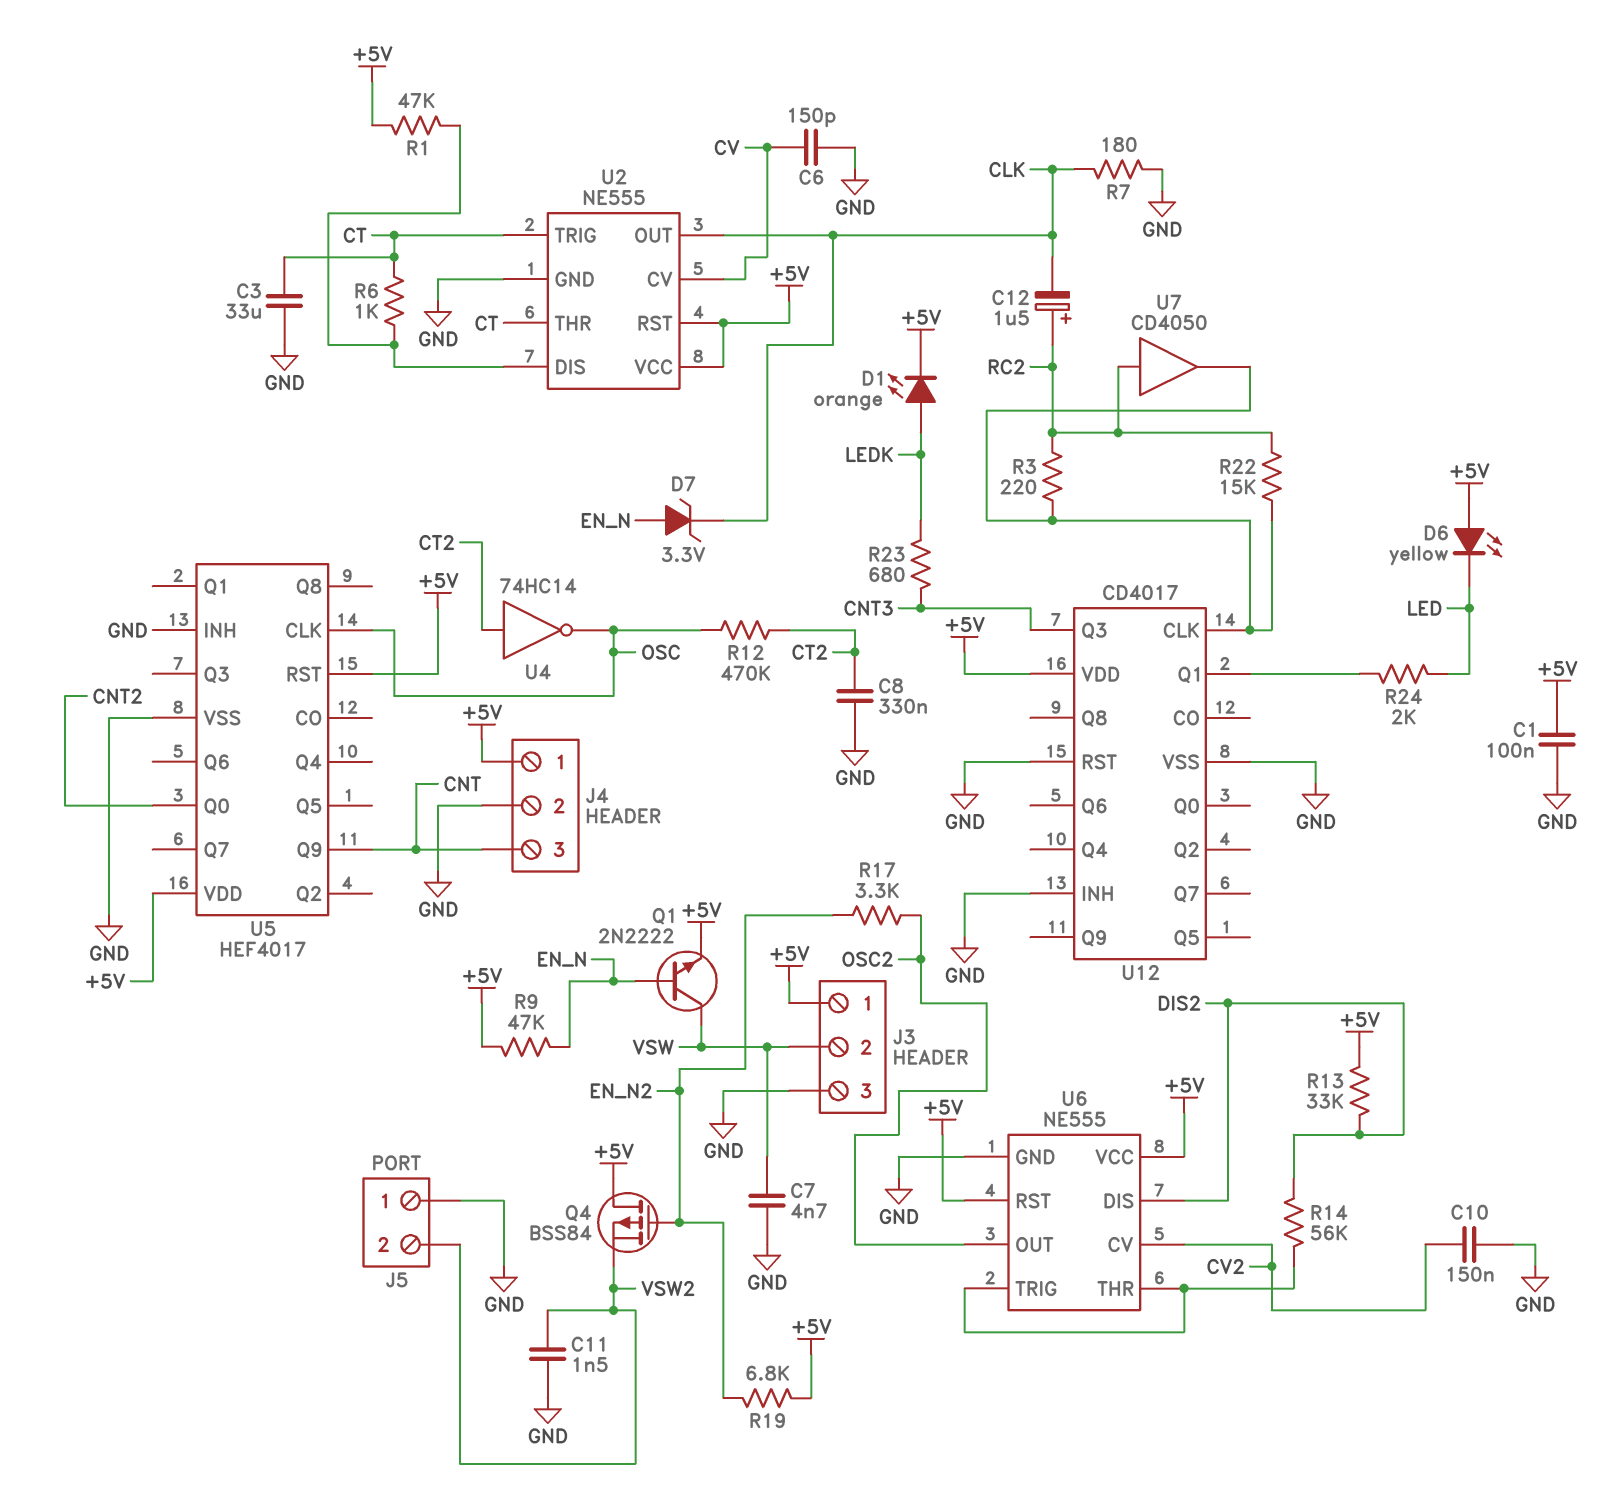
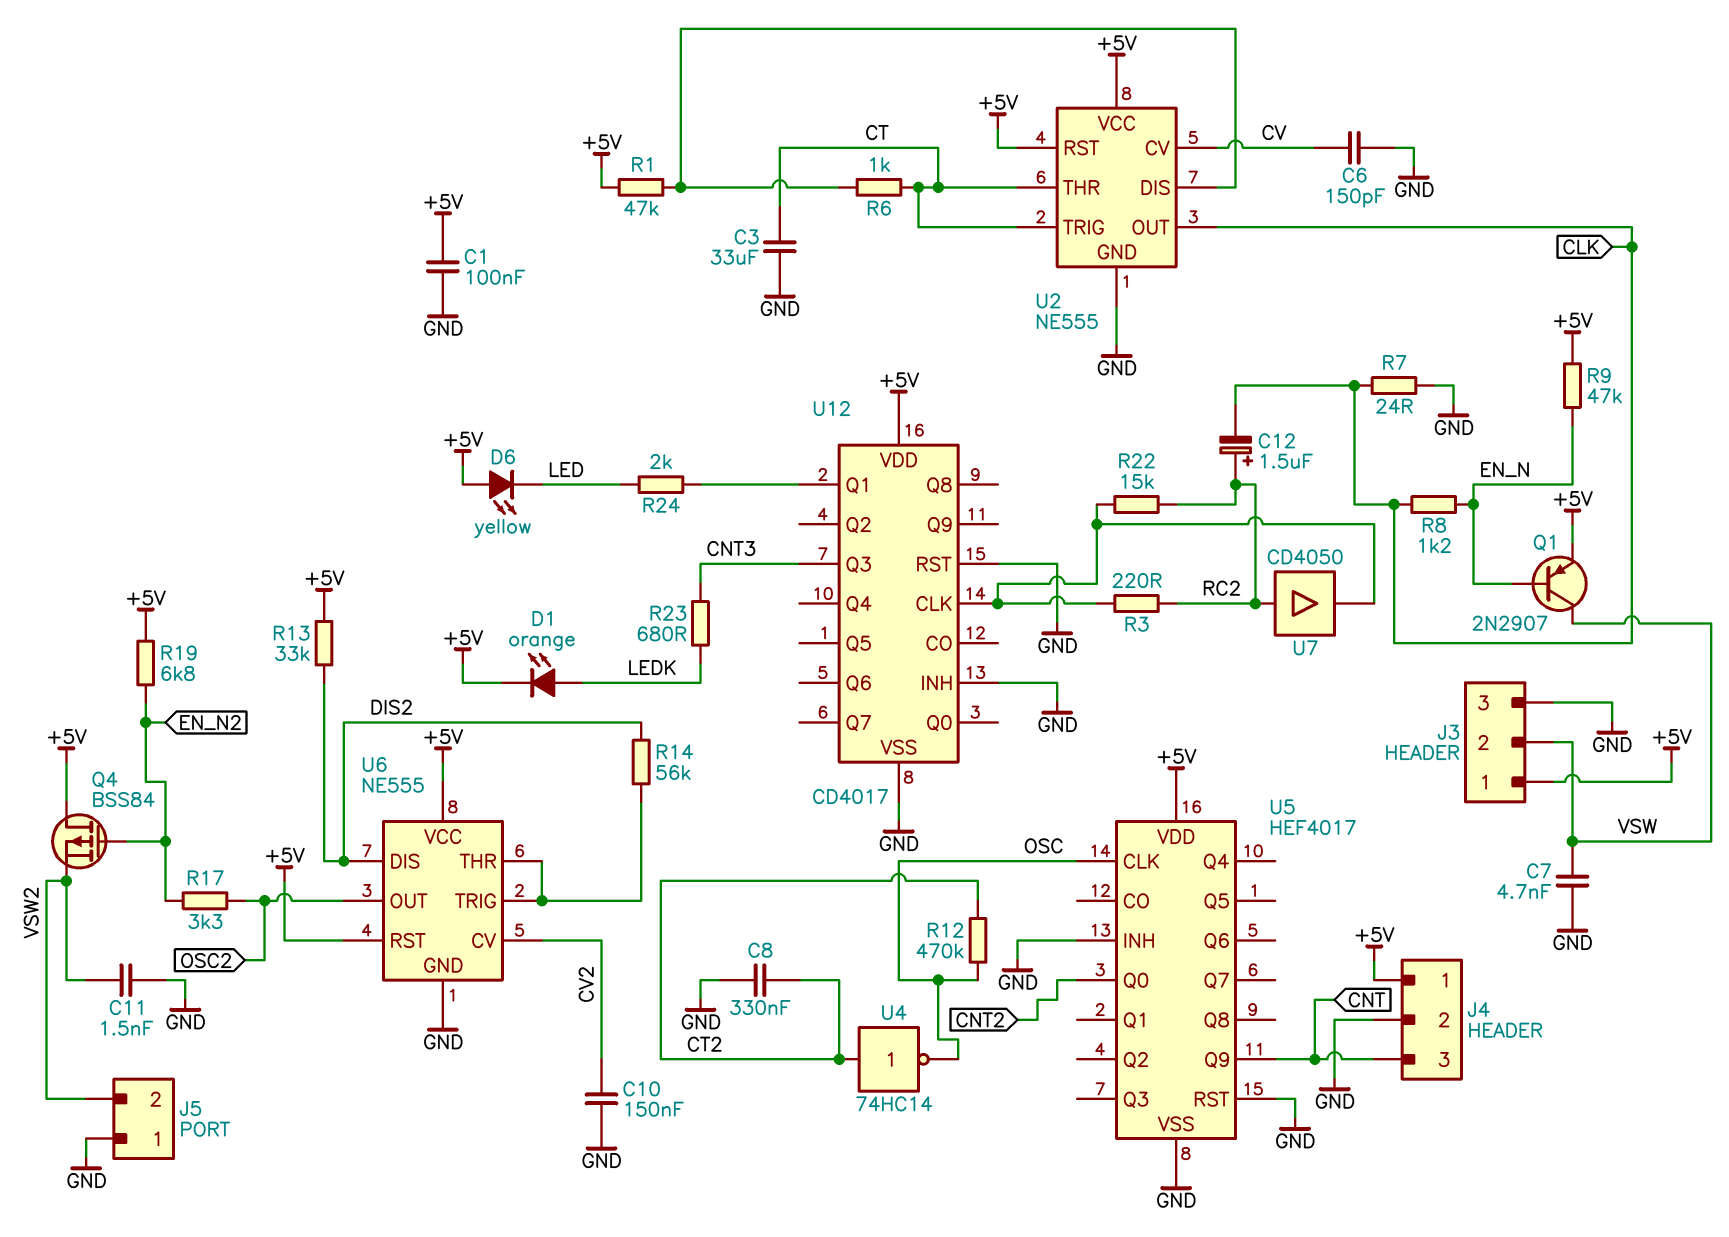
D7: zener 3.3V (A EN_N, K CLK) -> none
Q1: NPN 2N2222 (B EN_N, C VSW, E +5V) -> PNP 2N2907 (B EN_N, C VSW, E +5V)
R7: 180 (CLK, GND) -> 24 (CLK, GND)
R8: none -> 1.2k (CLK, EN_N)
U5 pin RST: +5V -> GND

